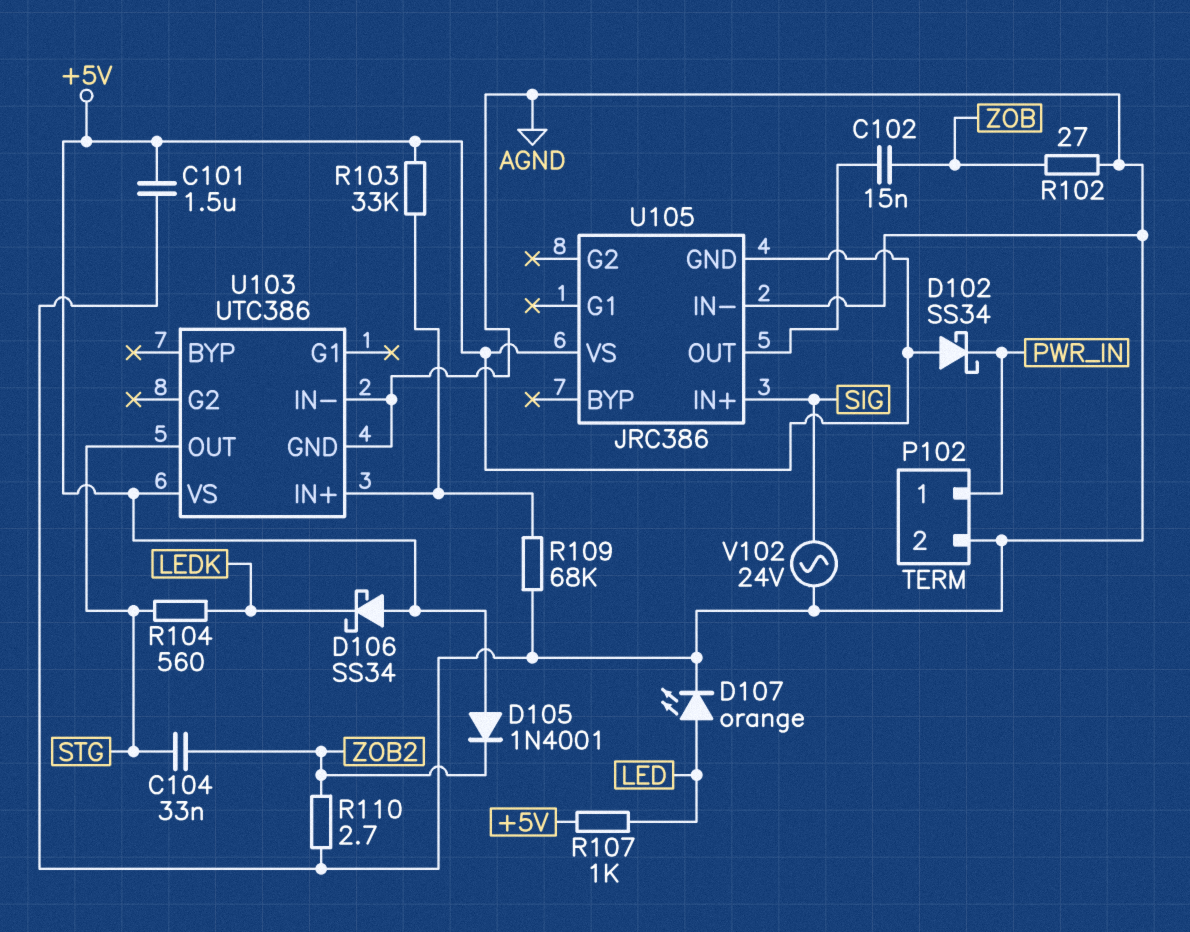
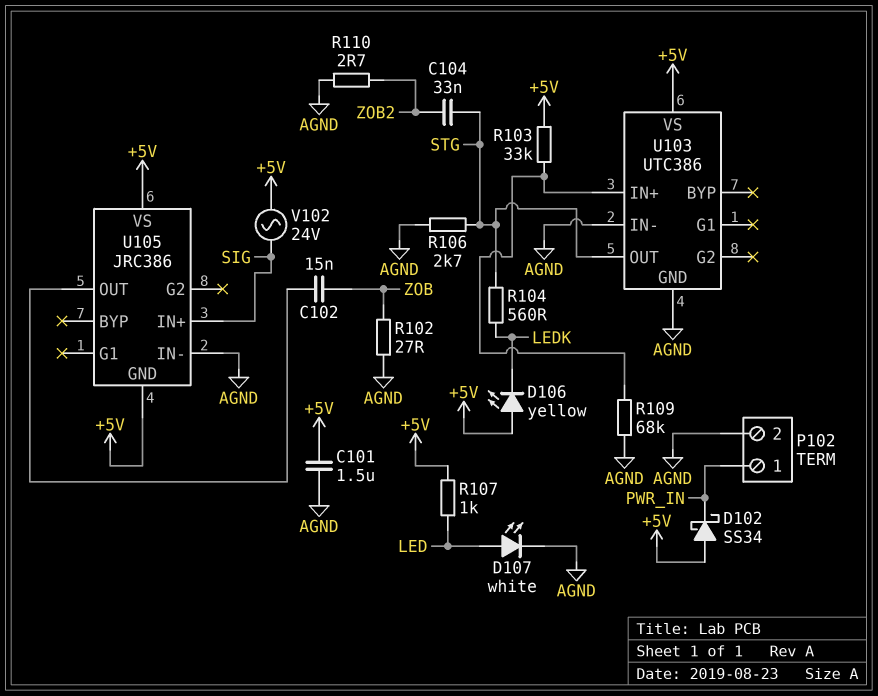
D105: diode 1N4001 (A +5V, K ZOB2) -> none
D106: schottky SS34 (A +5V, K LEDK) -> LED yellow (A +5V, K LEDK)
D107: LED orange (A LED, K AGND) -> LED white (A LED, K AGND)
R106: none -> 2.7k (AGND, STG)
V102: AC 24V (AGND, SIG) -> AC 24V (+5V, SIG)

